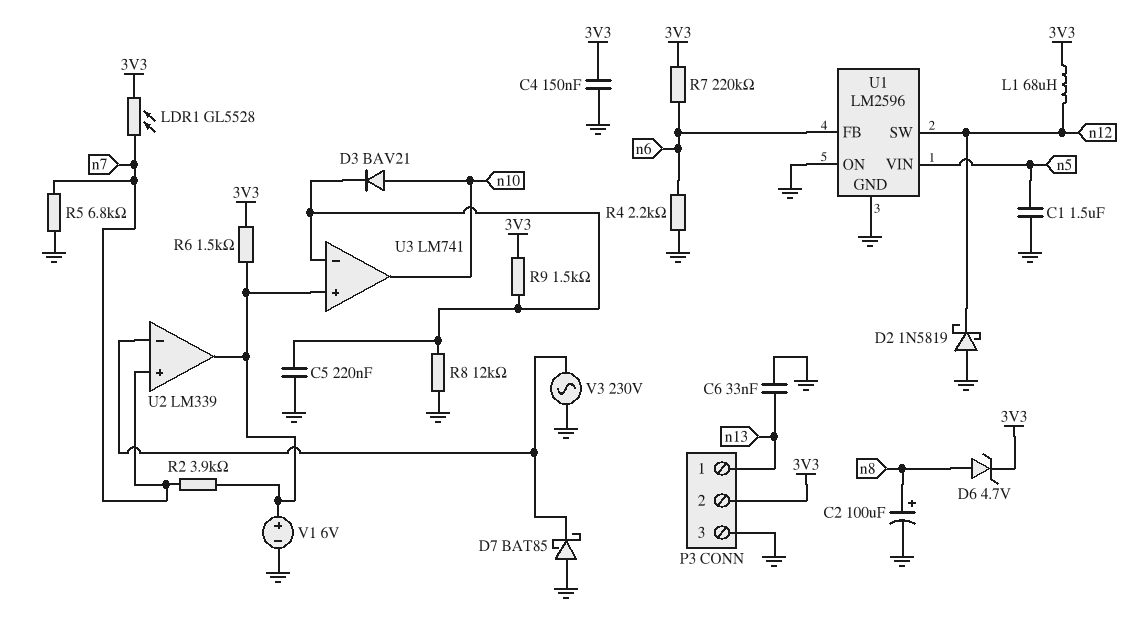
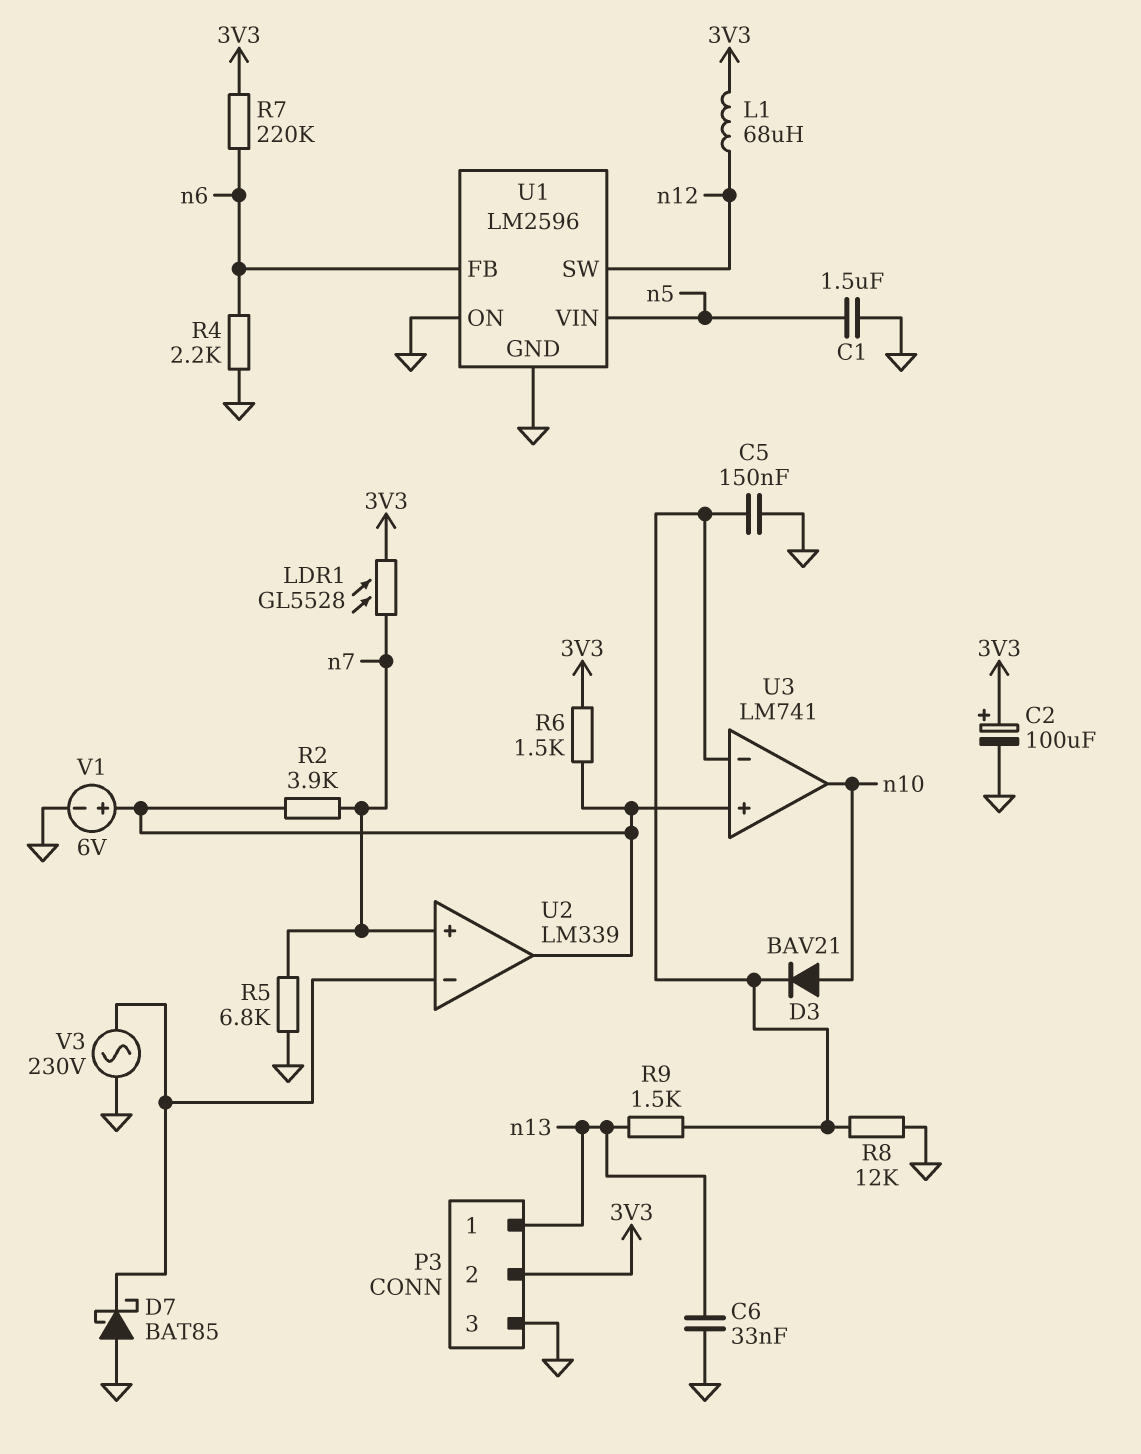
C2: 100uF (plus n8, minus GND) -> 100uF (plus 3V3, minus GND)
C4: 150nF (3V3, GND) -> none
C5: 220nF (GND, U3/in-) -> 150nF (GND, U3/in-)
D2: schottky 1N5819 (A GND, K n12) -> none
D6: zener 4.7V (A n8, K 3V3) -> none
R9: 1.5k (3V3, U3/in-) -> 1.5k (U3/in-, n13)

